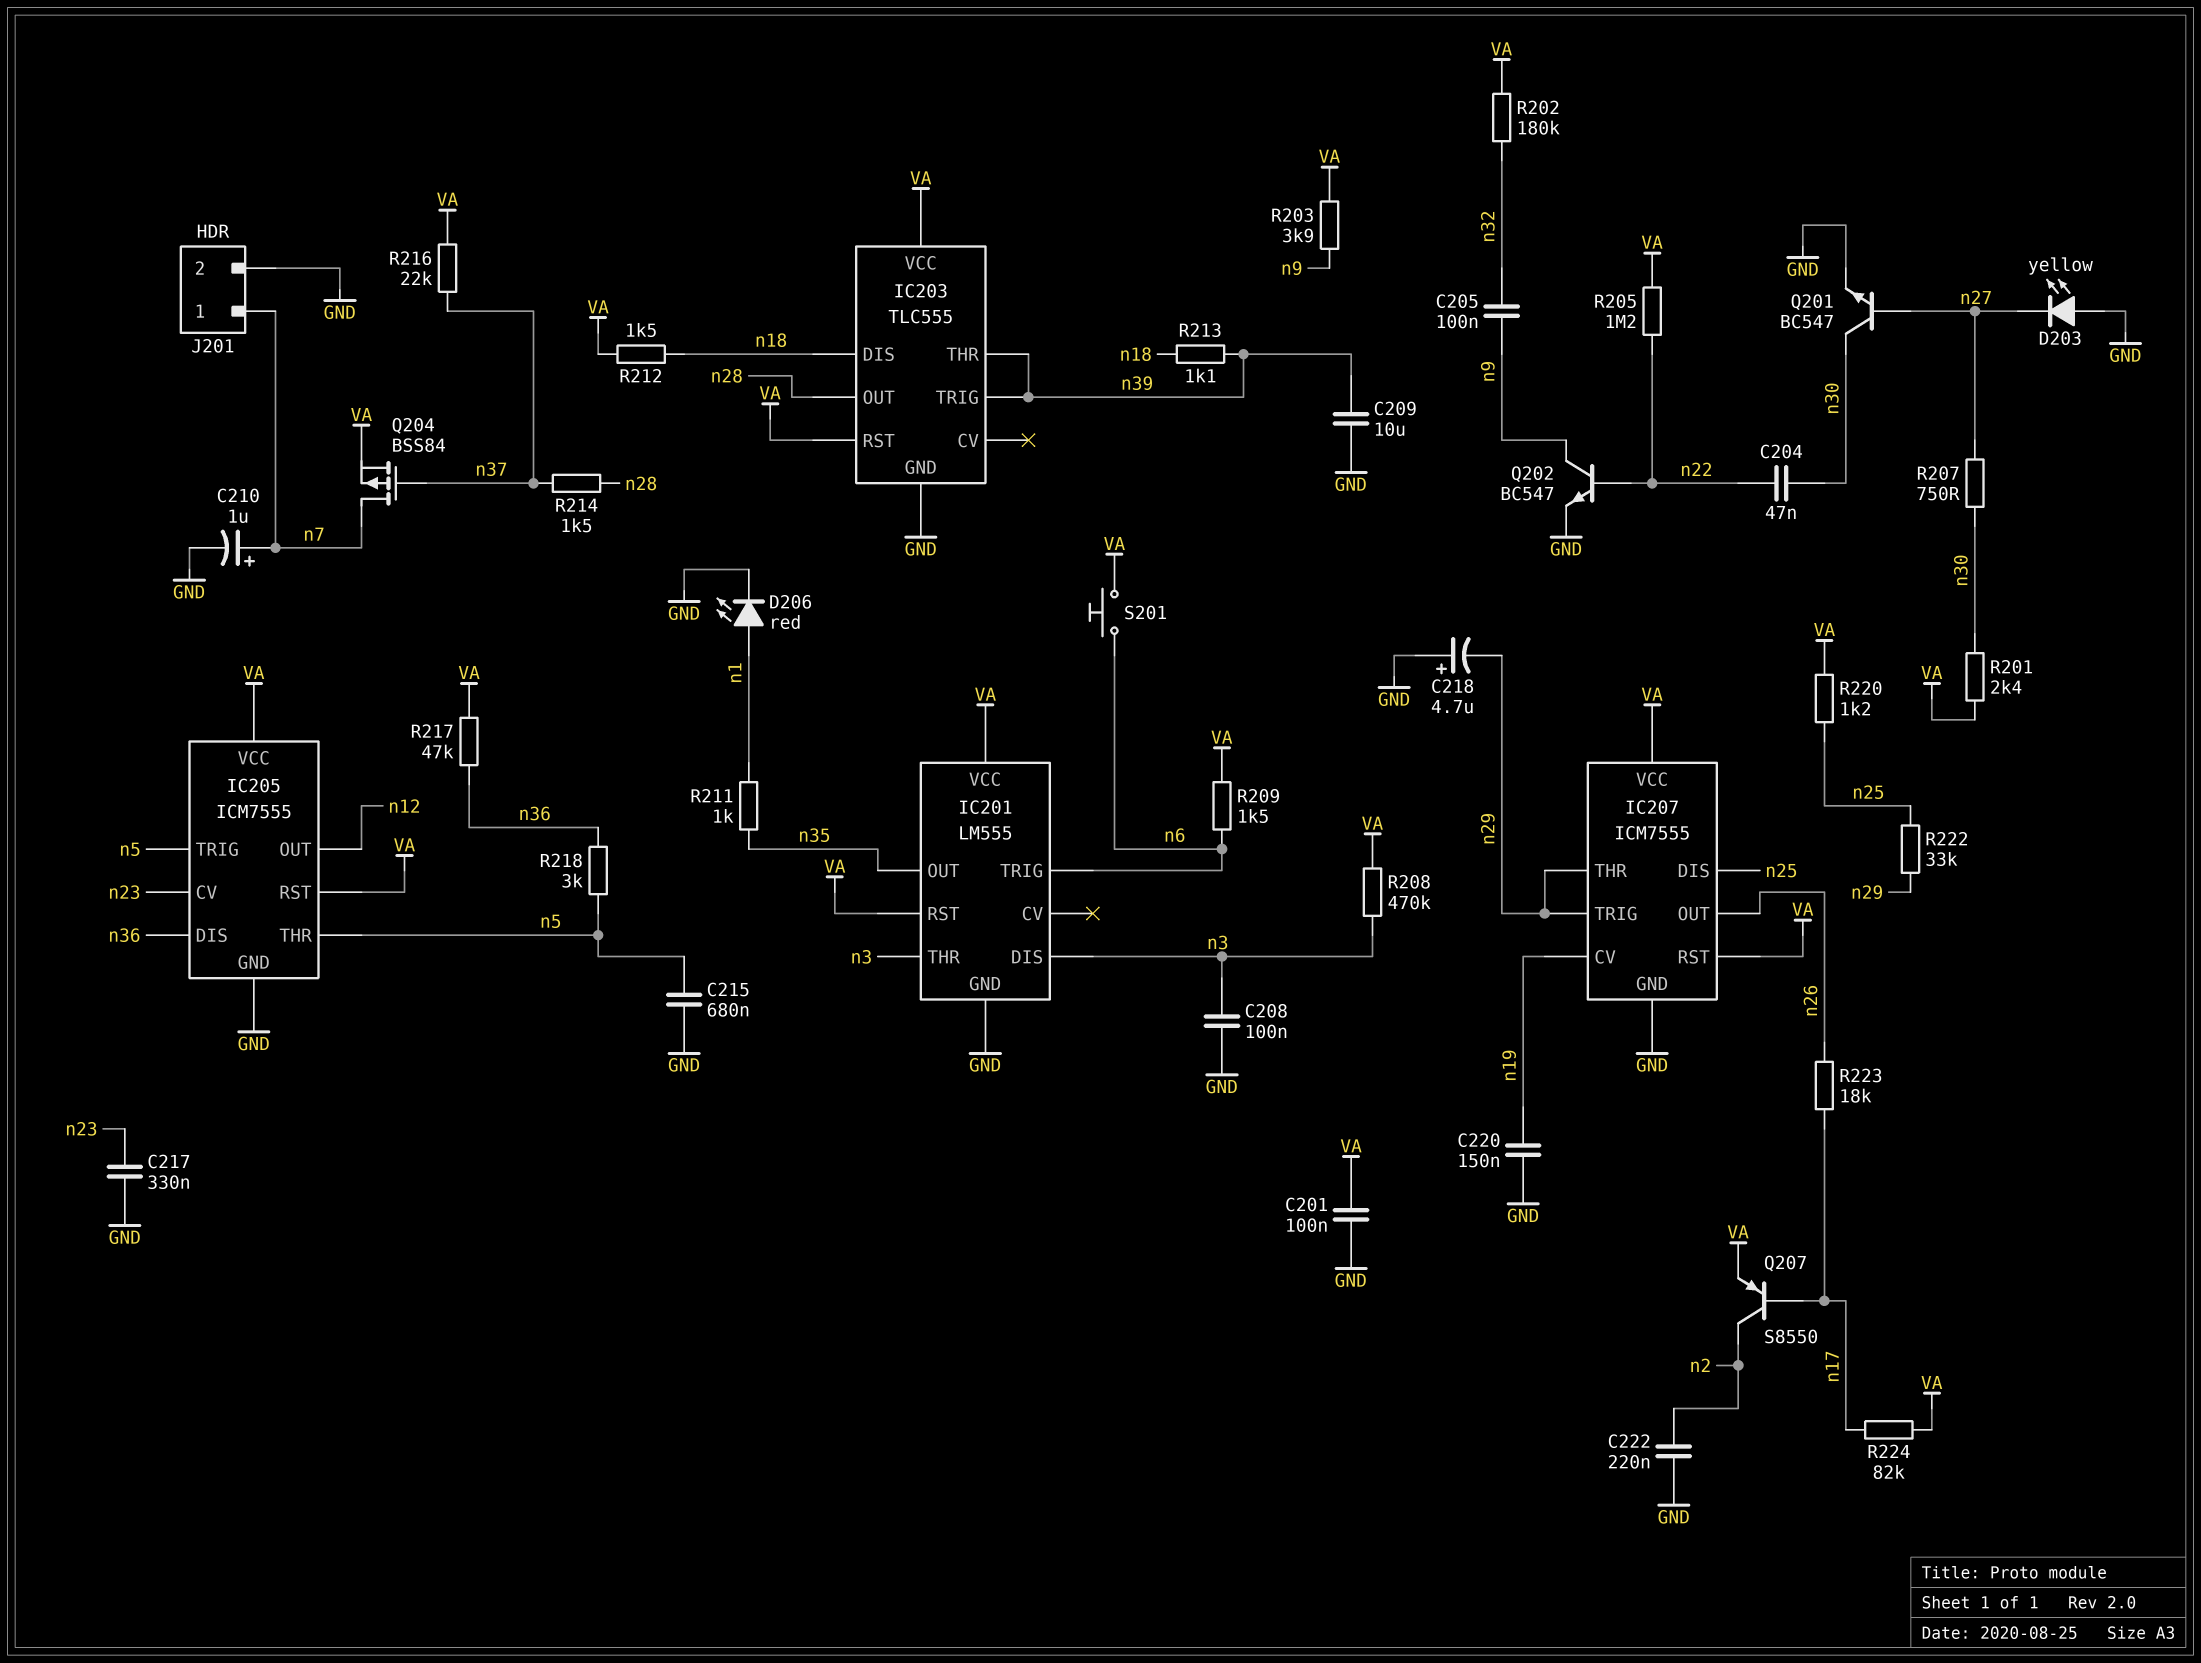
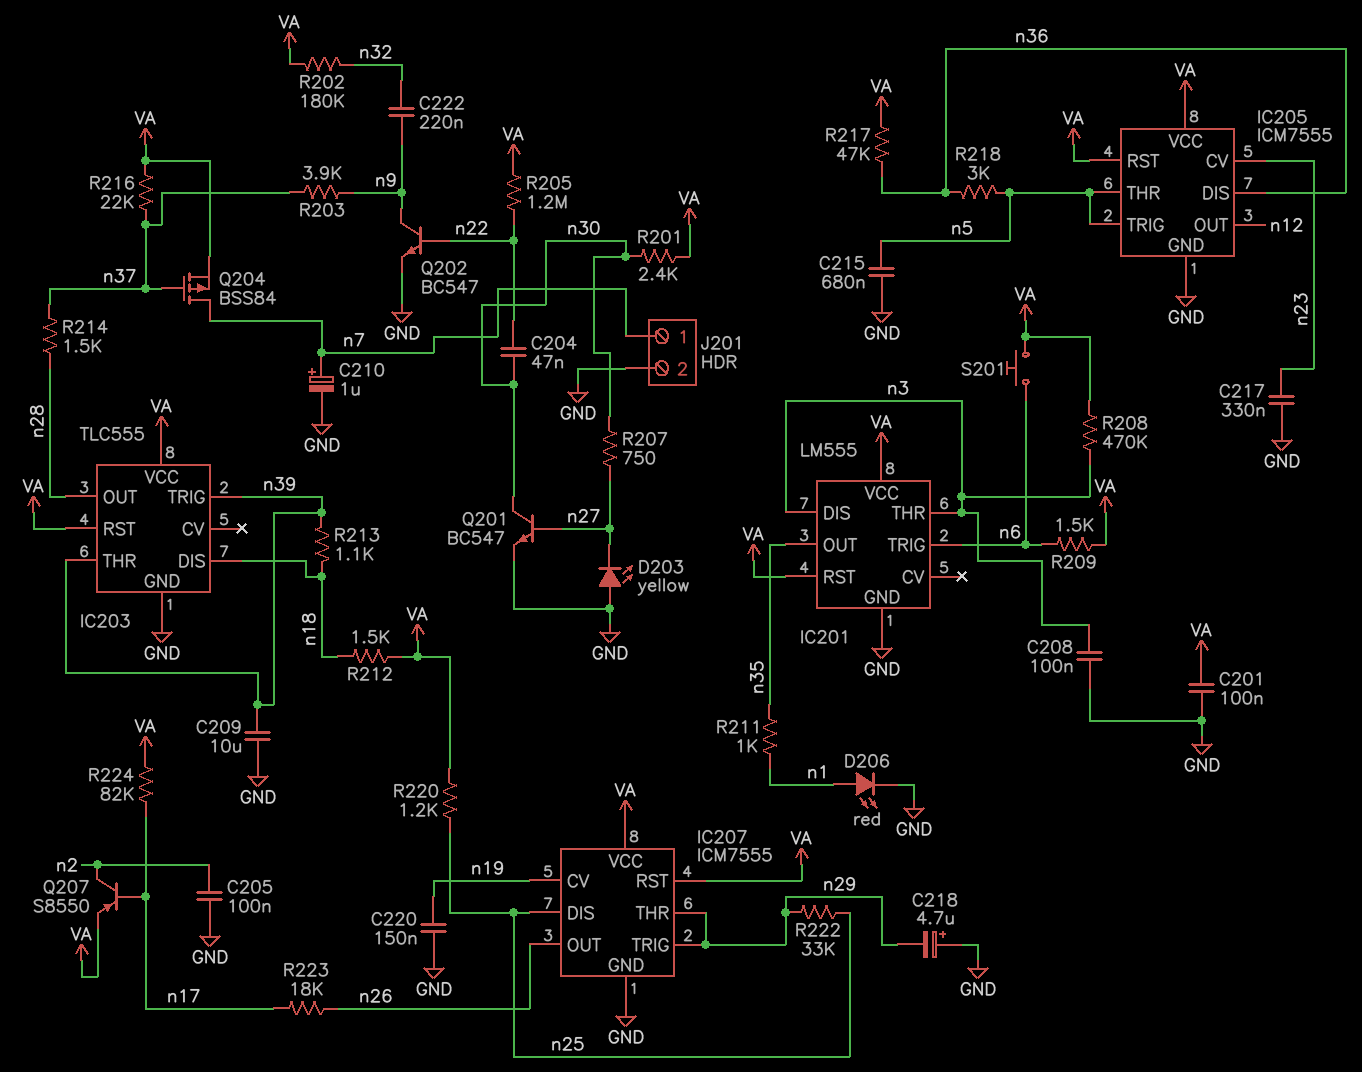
C205: 100nF (n9, n32) -> 100nF (GND, n2)
C222: 220nF (GND, n2) -> 220nF (n9, n32)
R203: 3.9k (VA, n9) -> 3.9k (n9, n37)

